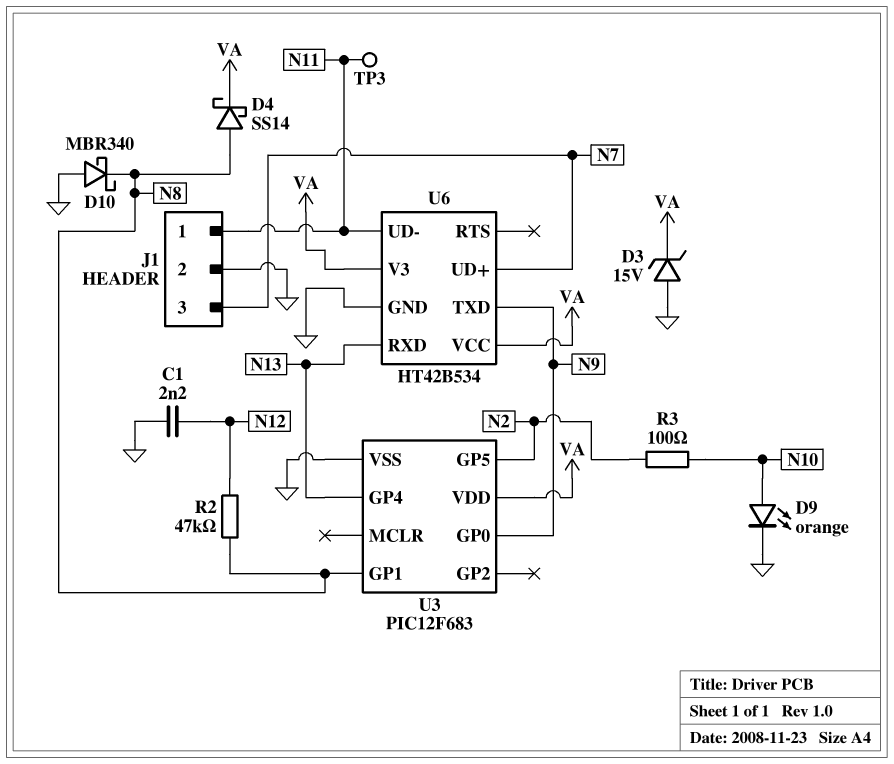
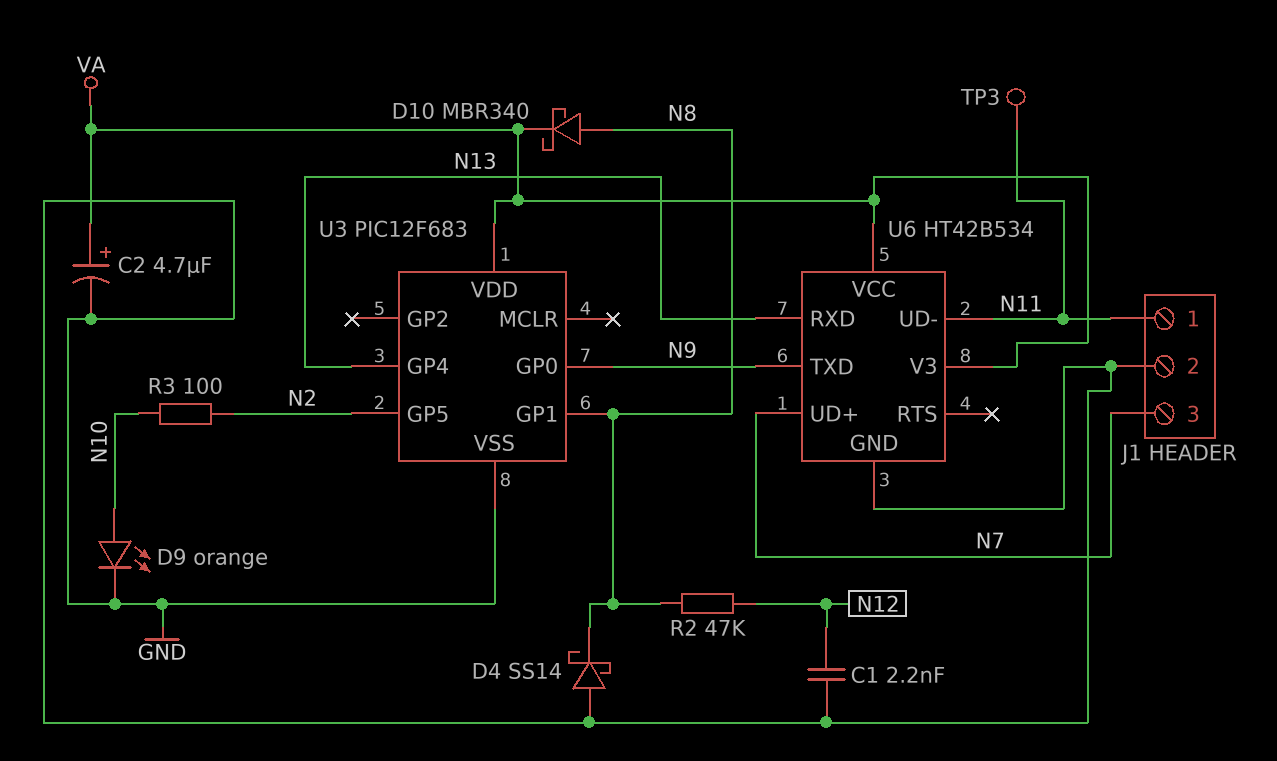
C2: none -> 4.7uF (plus VA, minus GND)
D3: zener 15V (A GND, K VA) -> none
D4: schottky SS14 (A N8, K VA) -> schottky SS14 (A GND, K N8)
D10: schottky MBR340 (A GND, K N8) -> schottky MBR340 (A N8, K VA)

